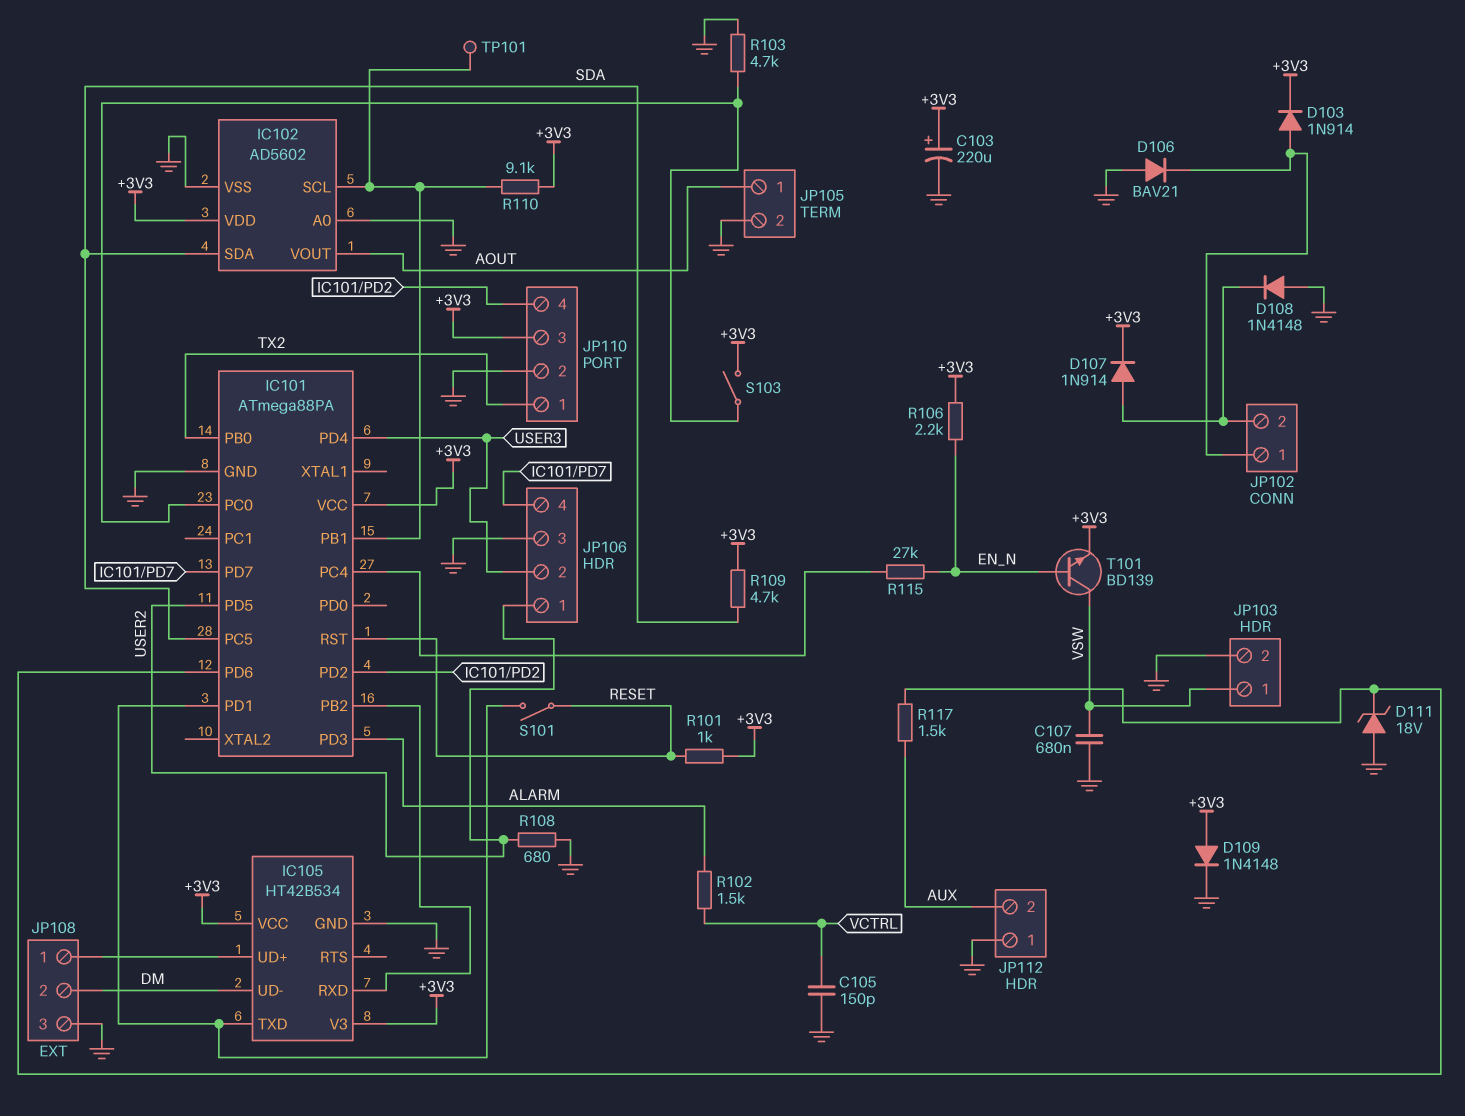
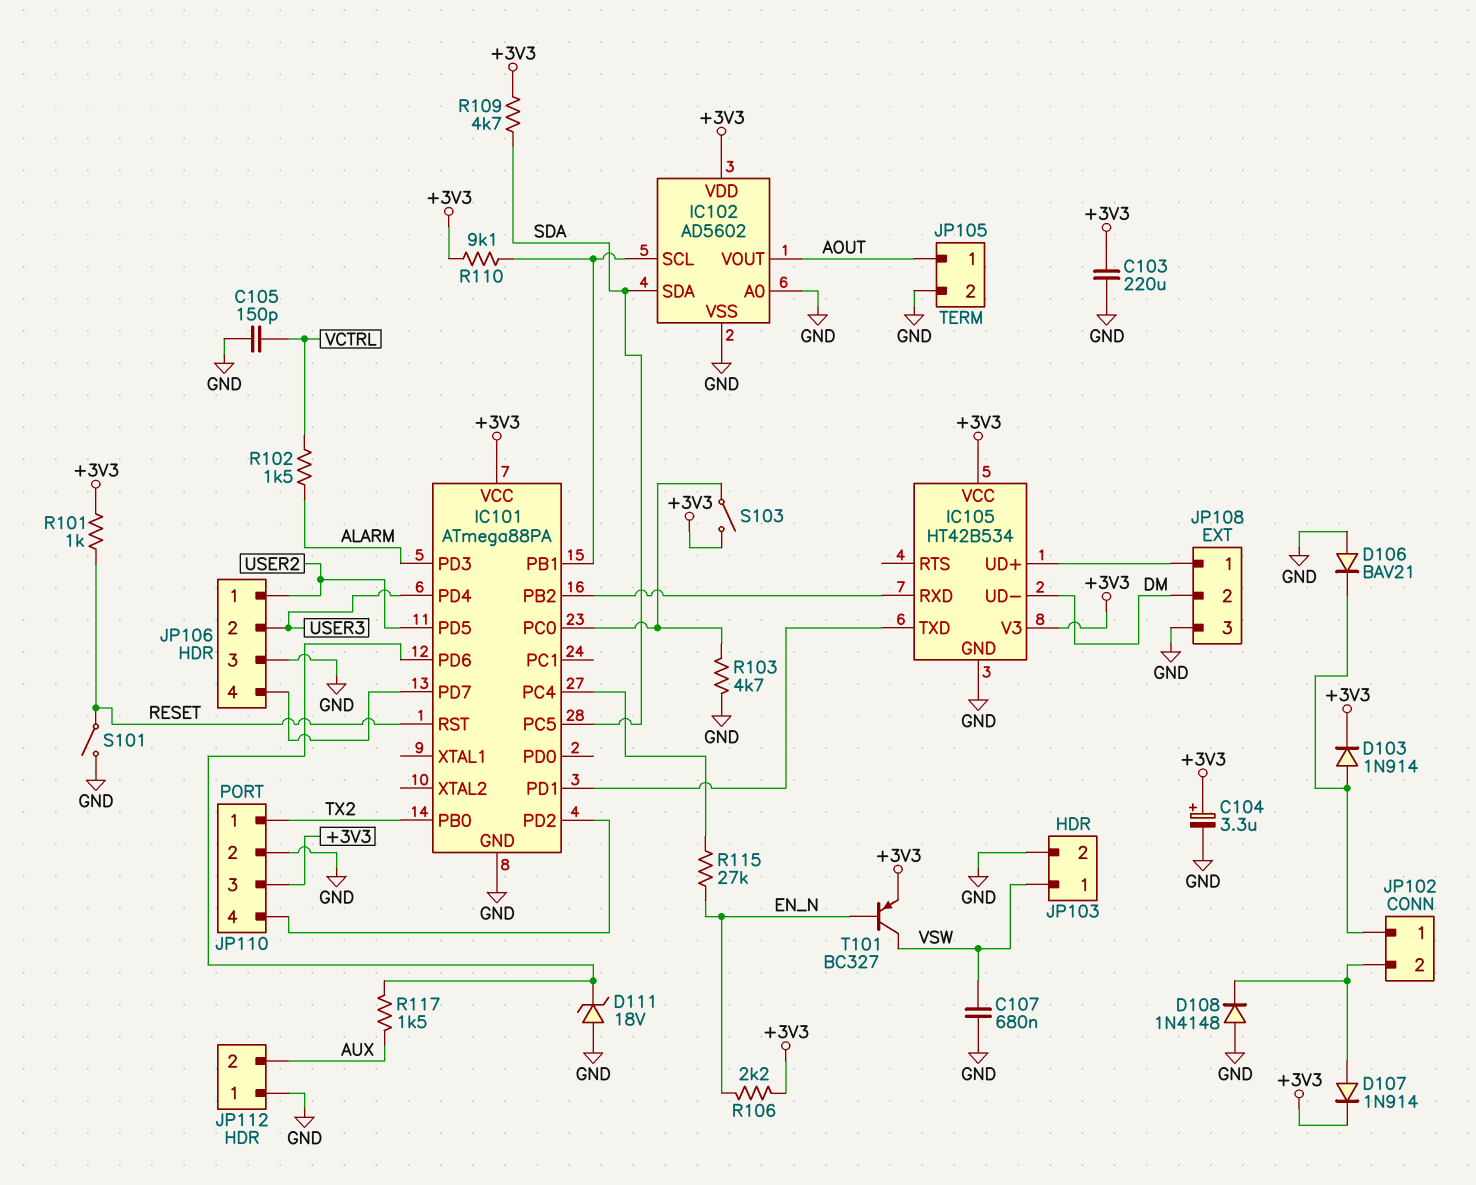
C103: 220uF (plus +3V3, minus GND) -> 220uF (+3V3, GND)
C104: none -> 3.3uF (plus +3V3, minus GND)
D109: diode 1N4148 (A +3V3, K GND) -> none
R108: 680 (GND, USER2) -> none
S101: switch (IC101/PD1, RESET) -> switch (GND, RESET)
T101: NPN BD139 (B EN_N, C VSW, E +3V3) -> PNP BC327 (B EN_N, C VSW, E +3V3)
TP101: test point (IC101/PB1) -> none

